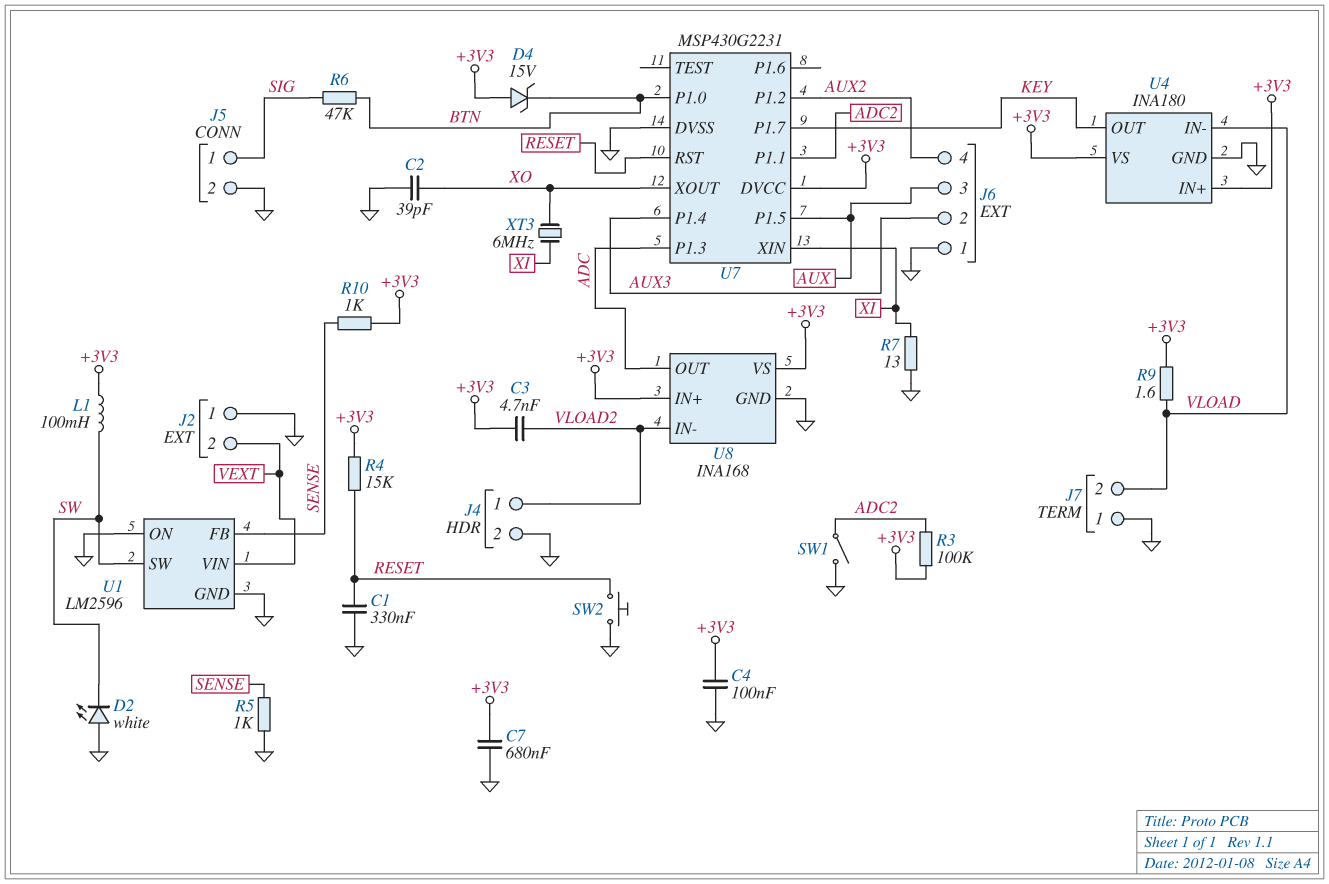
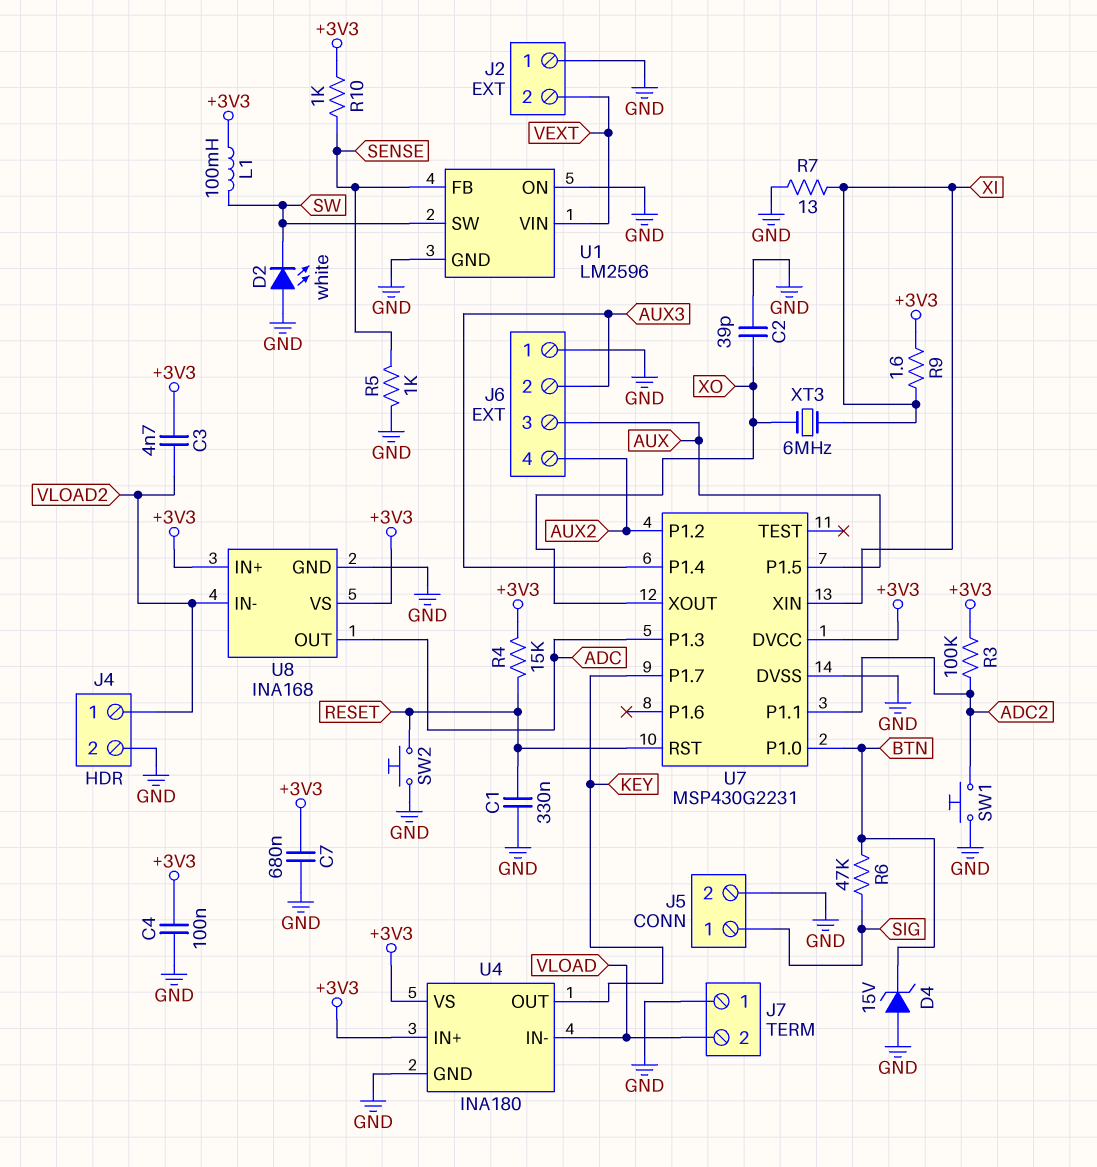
D4: zener 15V (A +3V3, K BTN) -> zener 15V (A GND, K BTN)
R9: 1.6 (+3V3, VLOAD) -> 1.6 (+3V3, XI)
SW1: switch (ADC2, GND) -> button (ADC2, GND)

